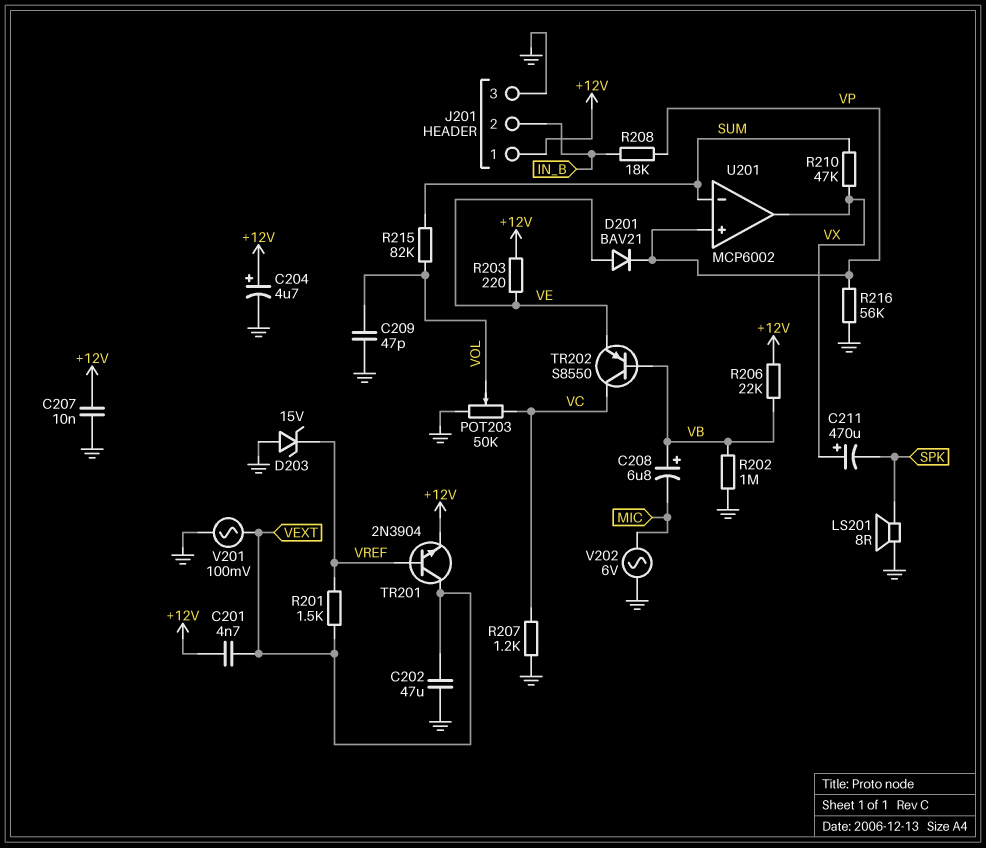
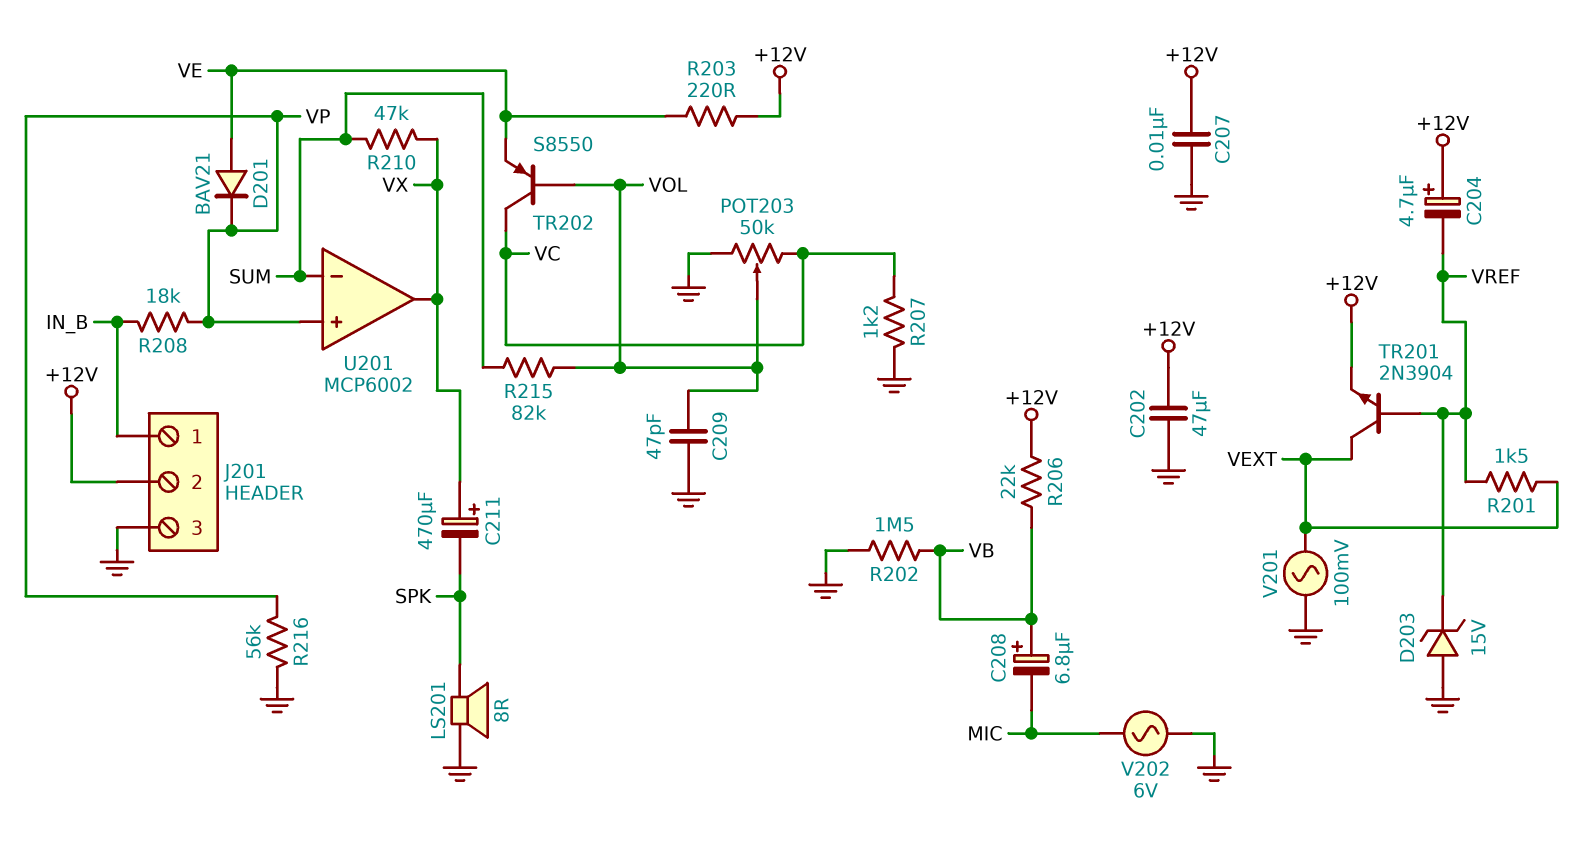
C201: 4.7nF (+12V, VEXT) -> none
C202: 47uF (GND, VEXT) -> 47uF (+12V, GND)
C204: 4.7uF (plus +12V, minus GND) -> 4.7uF (plus +12V, minus VREF)
J201 pin 1: +12V -> IN_B
J201 pin 2: IN_B -> +12V
R202: 1M (GND, VB) -> 1.5M (GND, VB)
TR202: PNP S8550 (B VB, C VC, E VE) -> PNP S8550 (B VOL, C VC, E VE)

